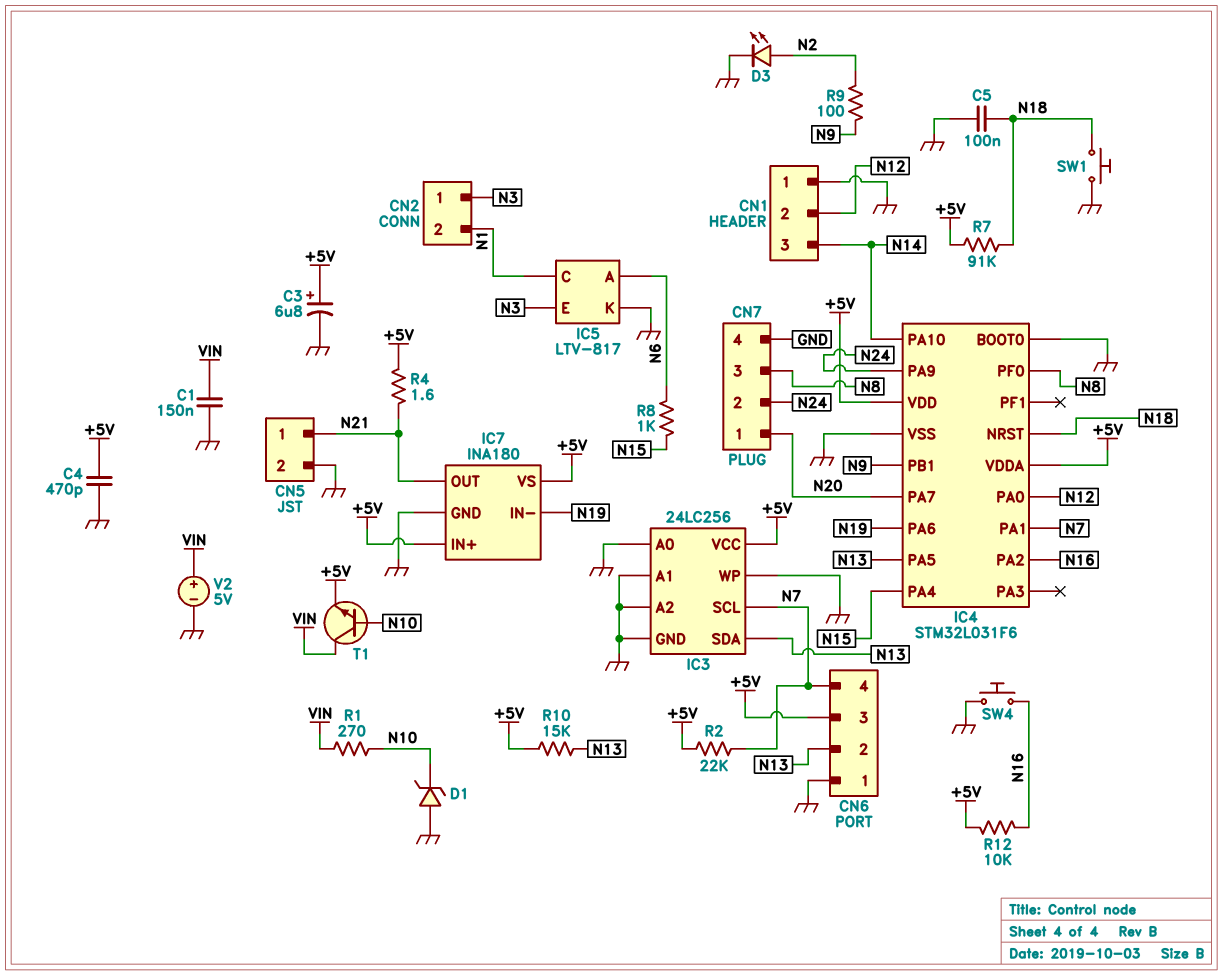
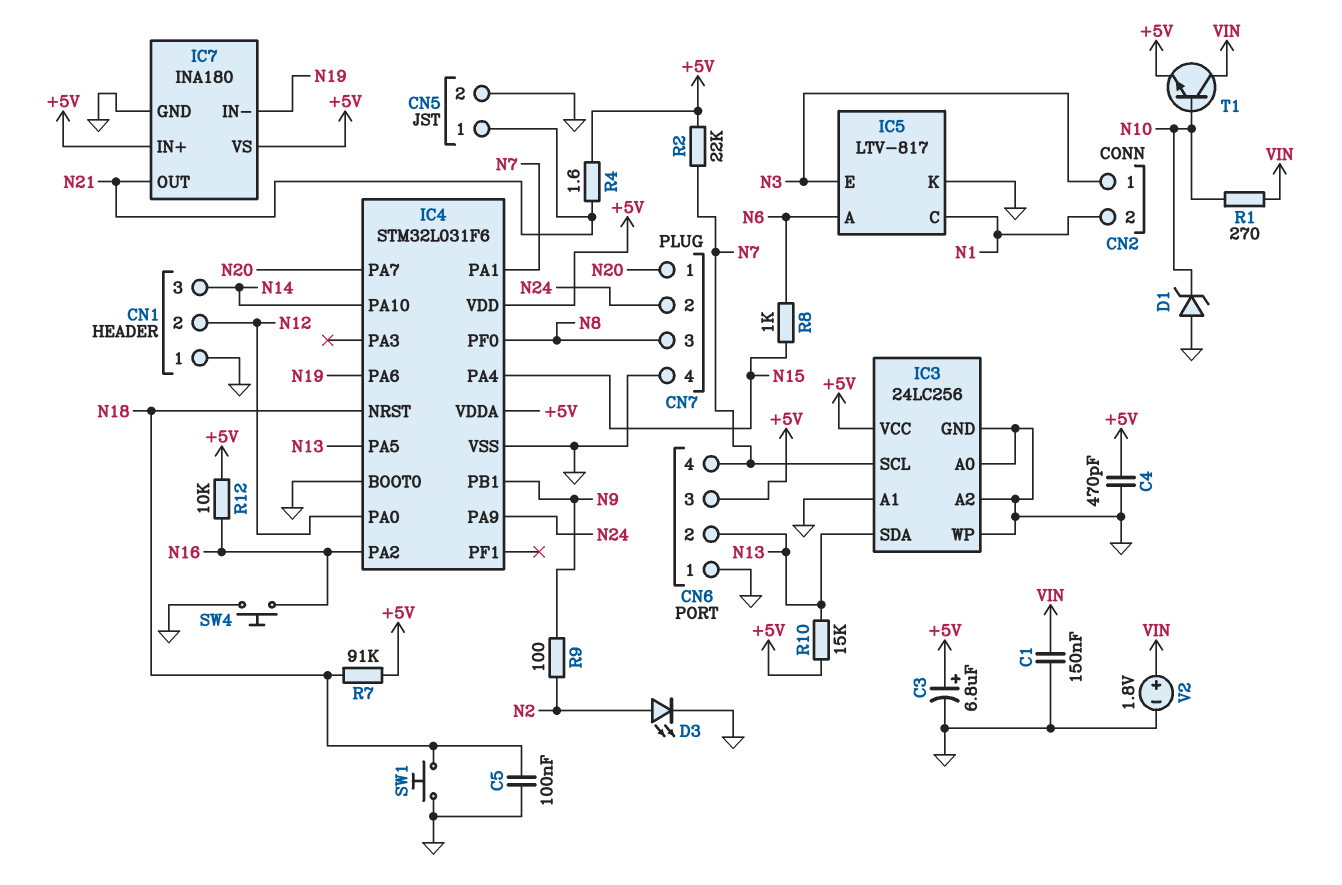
V2: 5V (plus VIN, minus GND) -> 1.8V (plus VIN, minus GND)

